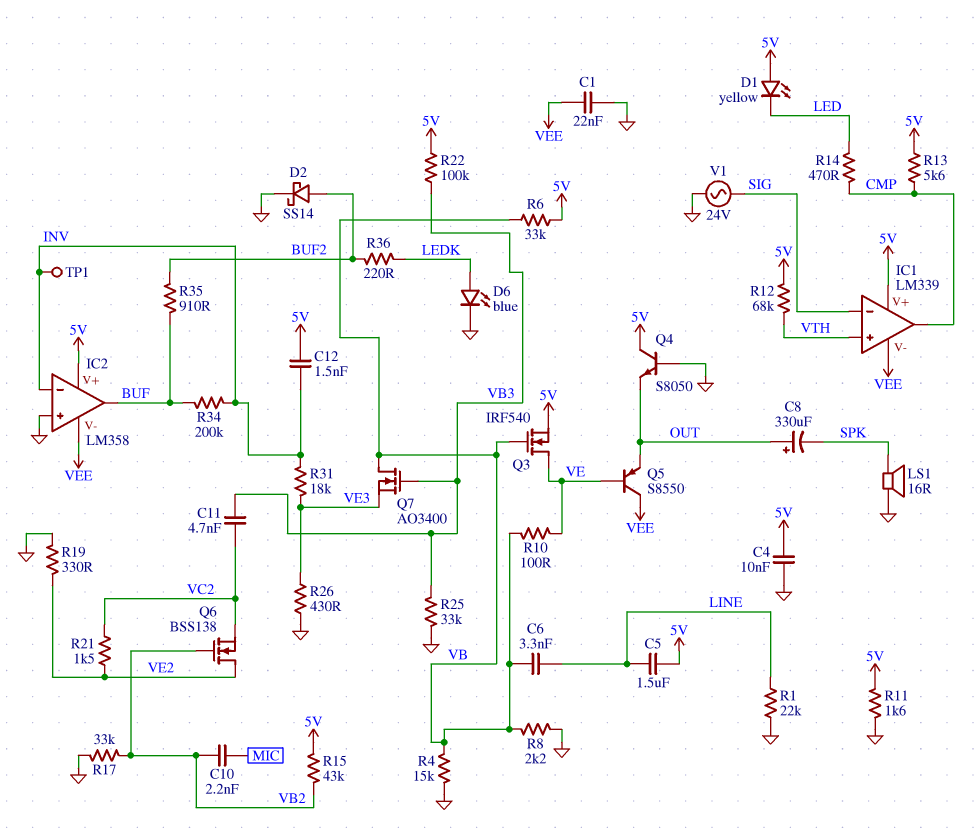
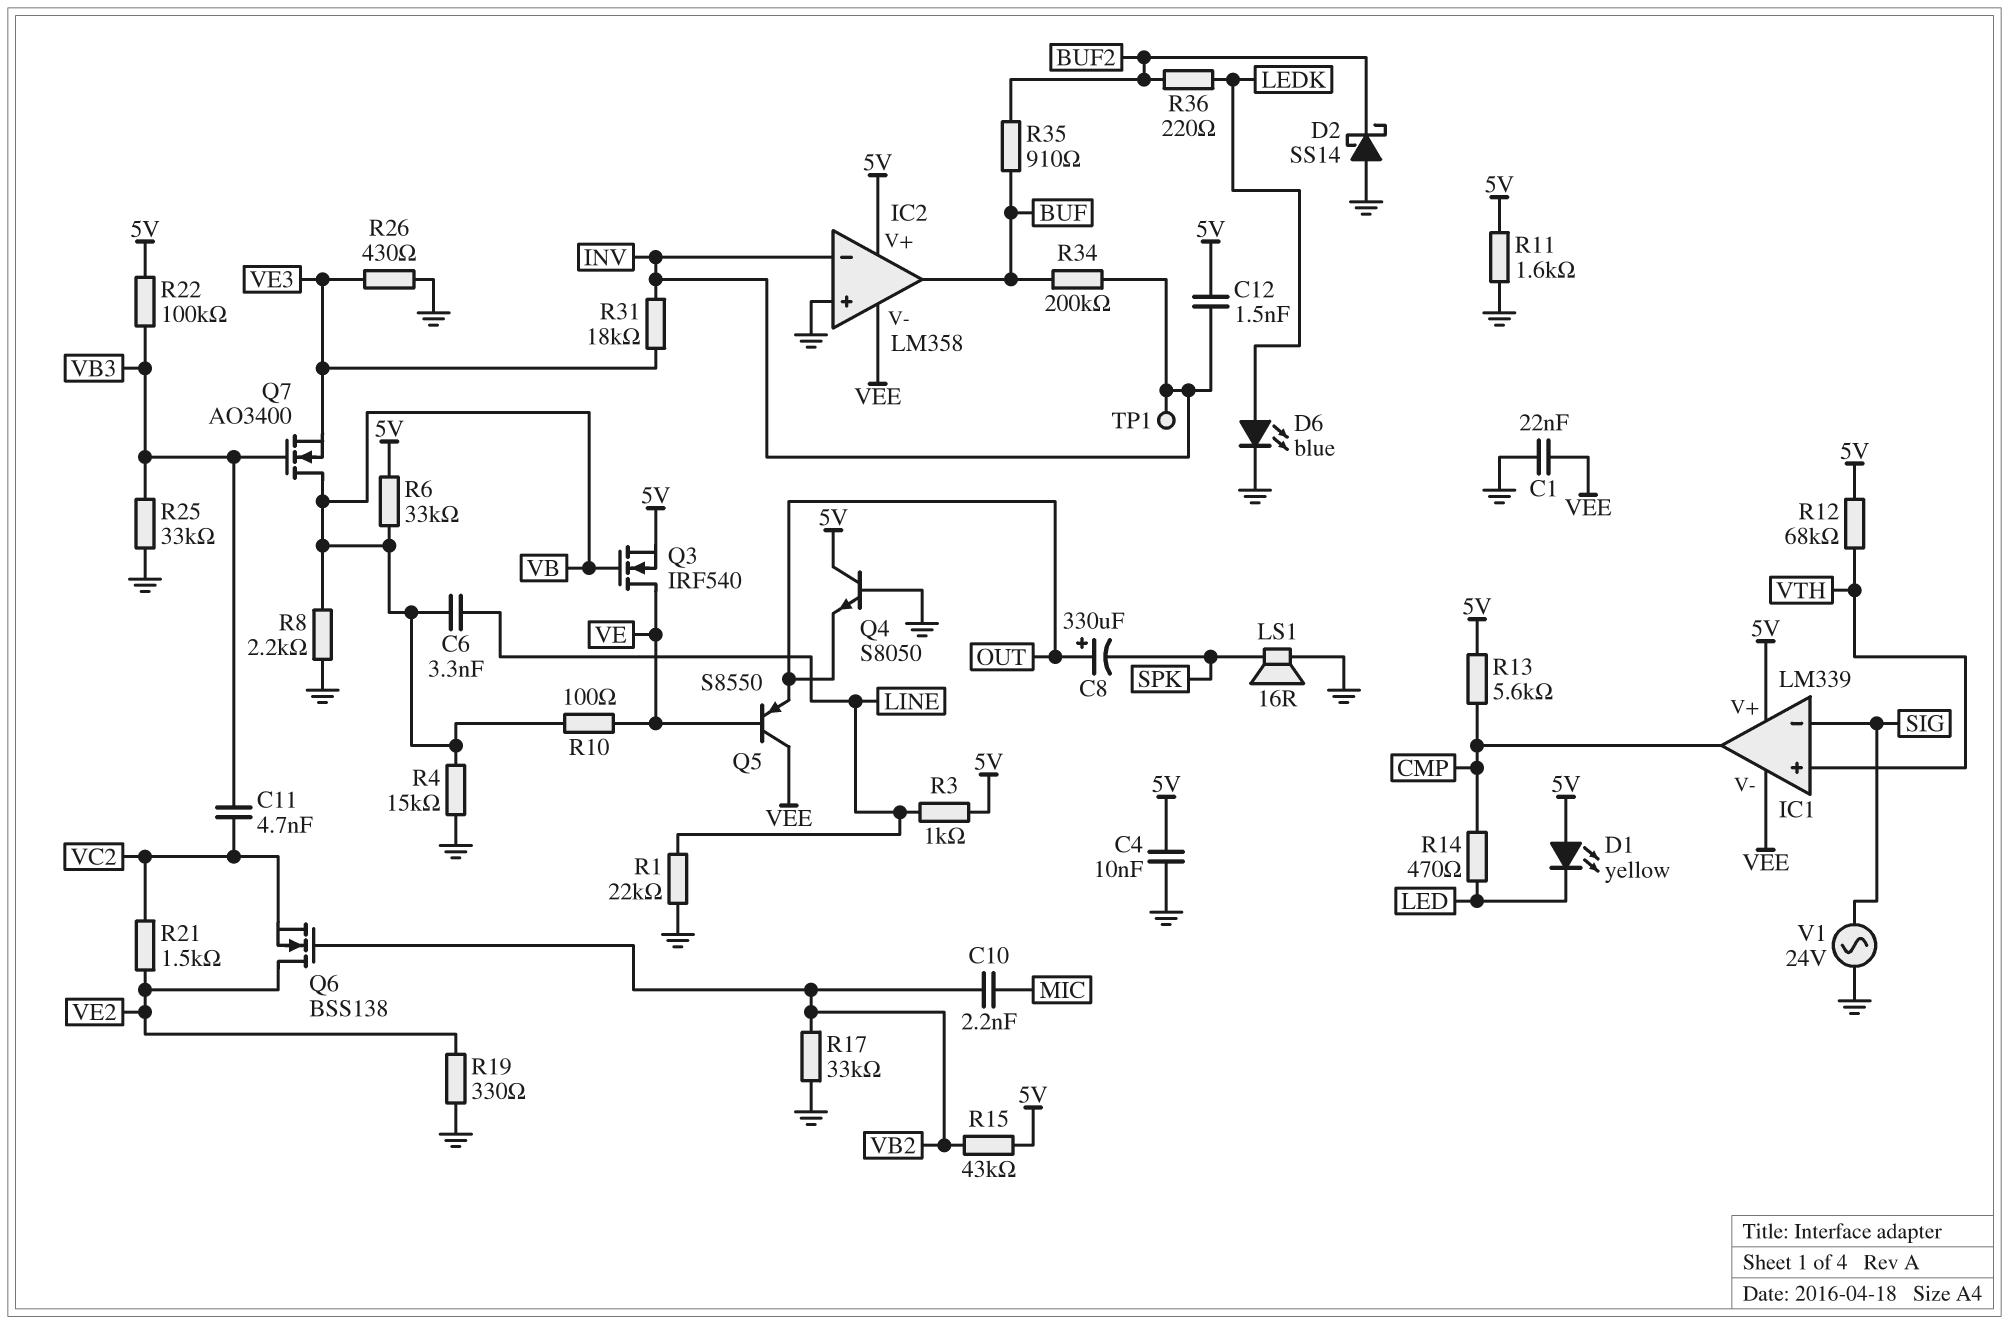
C5: 1.5uF (5V, LINE) -> none
D2: schottky SS14 (A BUF2, K GND) -> schottky SS14 (A GND, K BUF2)
R3: none -> 1k (5V, LINE)

